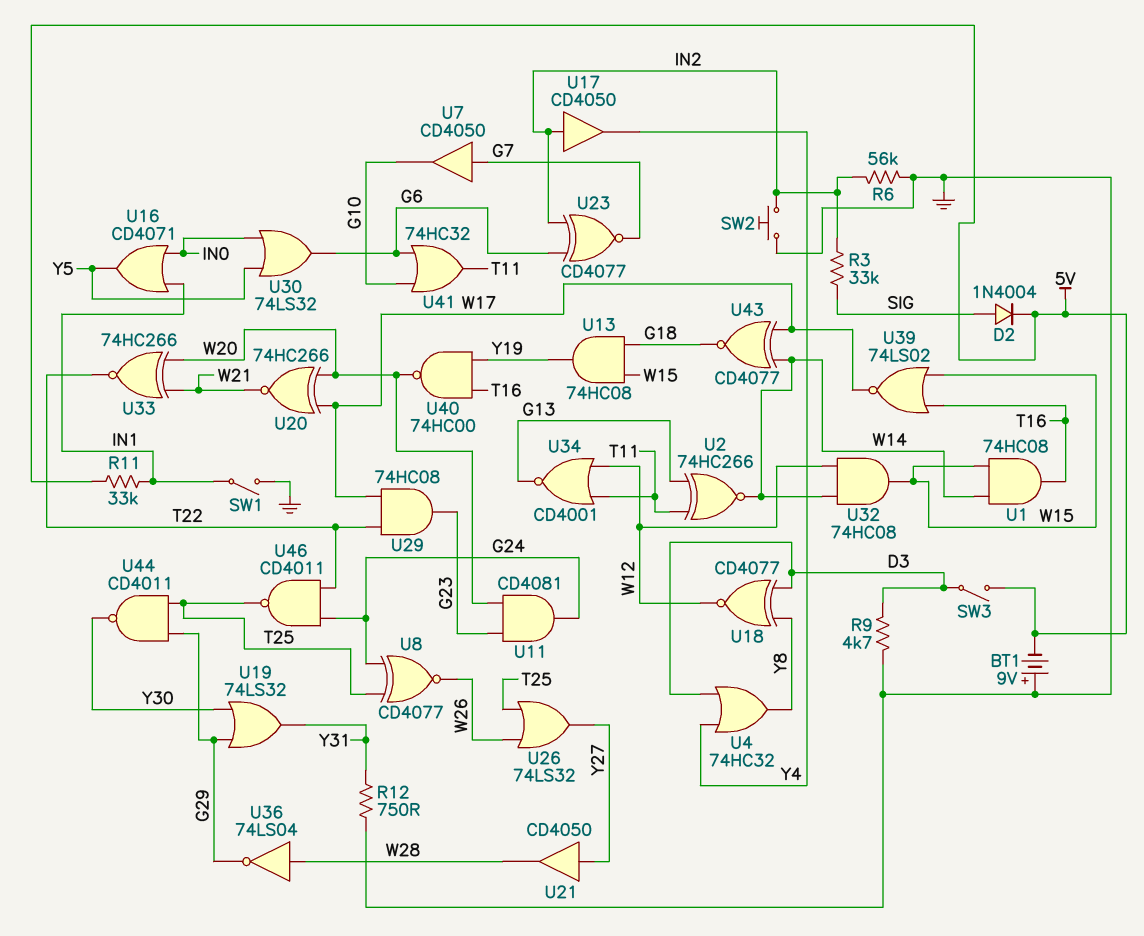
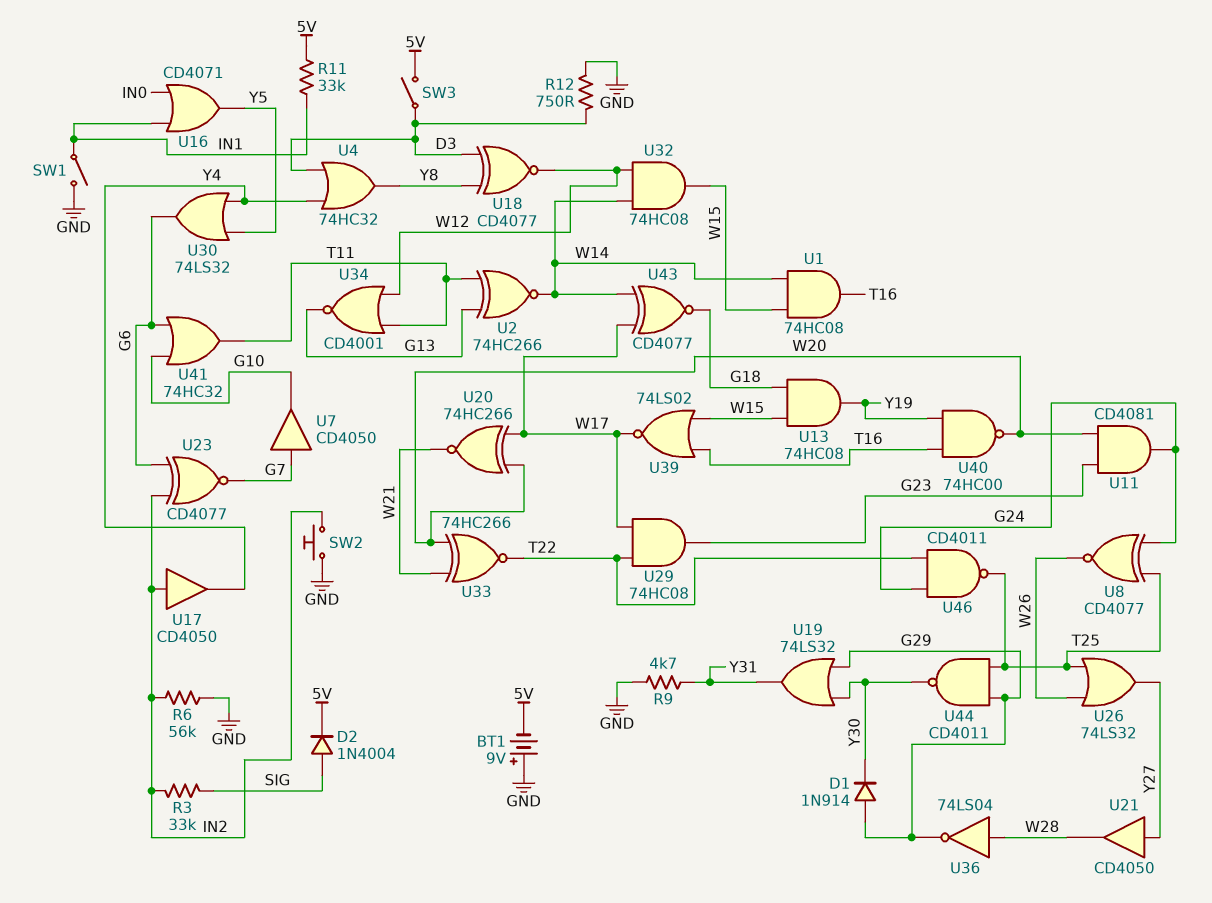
D1: none -> diode 1N914 (A G29, K Y30)
R9: 4.7k (D3, GND) -> 4.7k (GND, Y31)
R12: 750 (GND, Y31) -> 750 (D3, GND)
U30: OR 74LS32 (in IN0, in Y5, out G6) -> OR 74LS32 (in Y4, in Y5, out G6)

